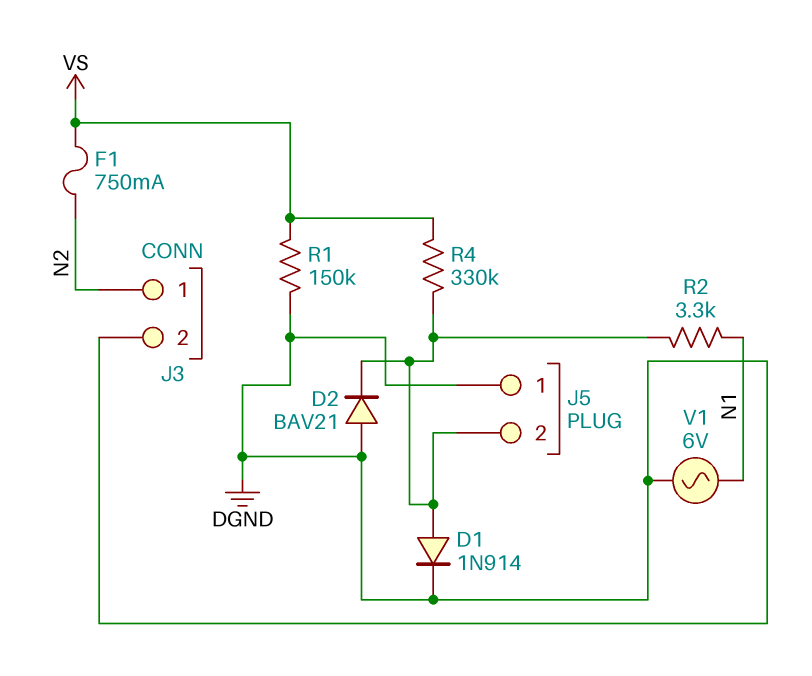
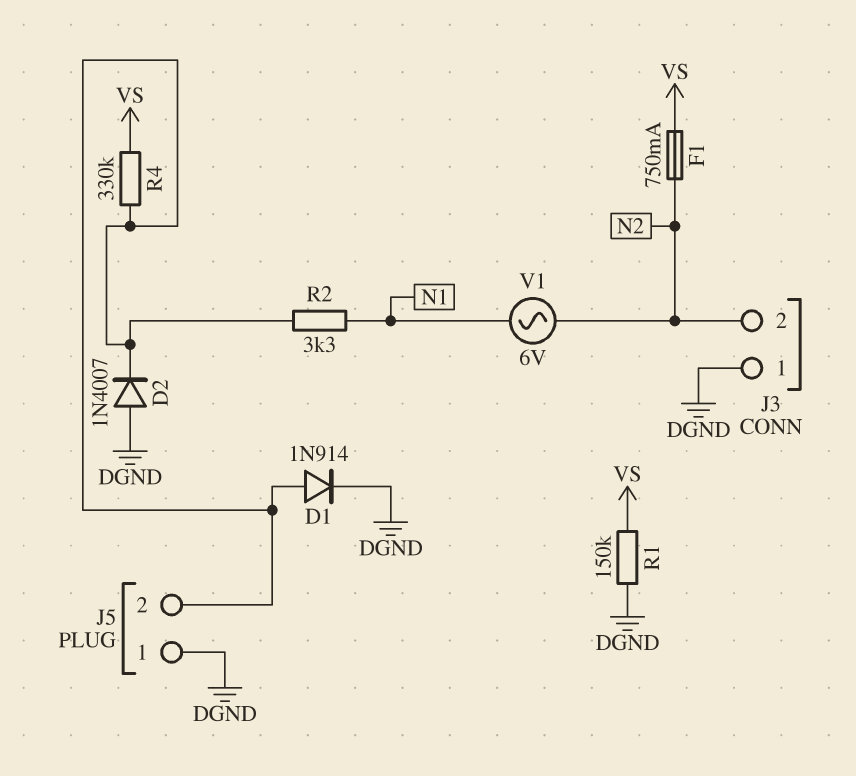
D2: diode BAV21 (A DGND, K J5/2) -> diode 1N4007 (A DGND, K J5/2)
J3 pin 1: N2 -> DGND
J3 pin 2: DGND -> N2
V1: AC 6V (DGND, N1) -> AC 6V (N1, N2)

